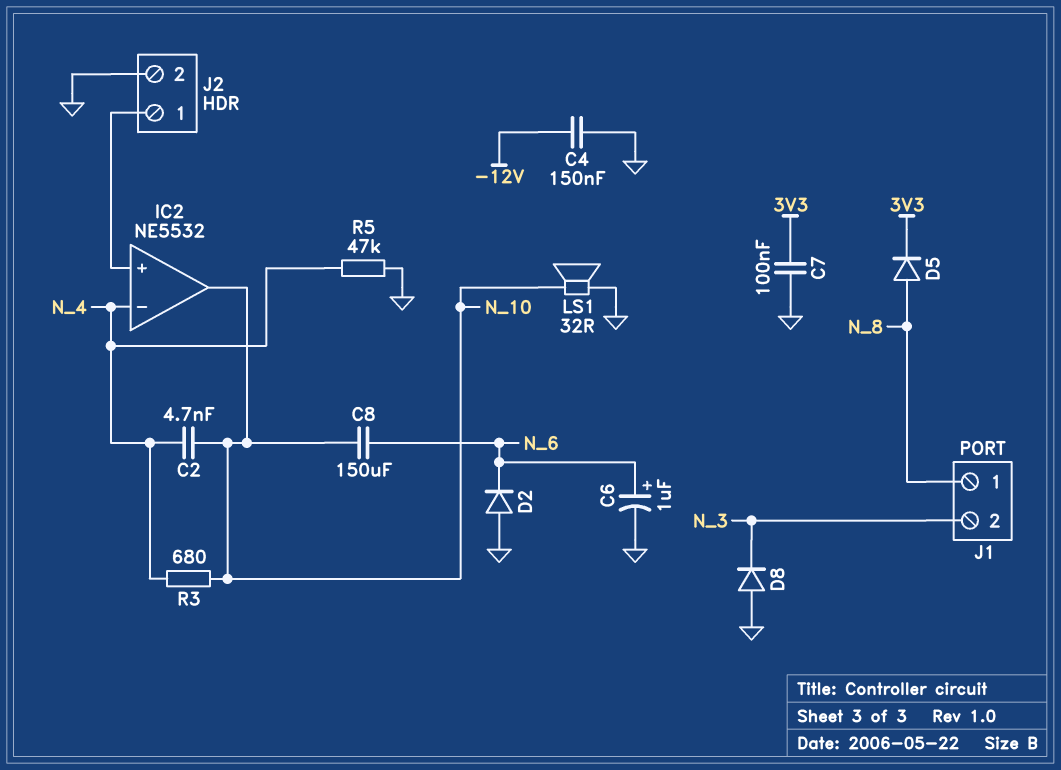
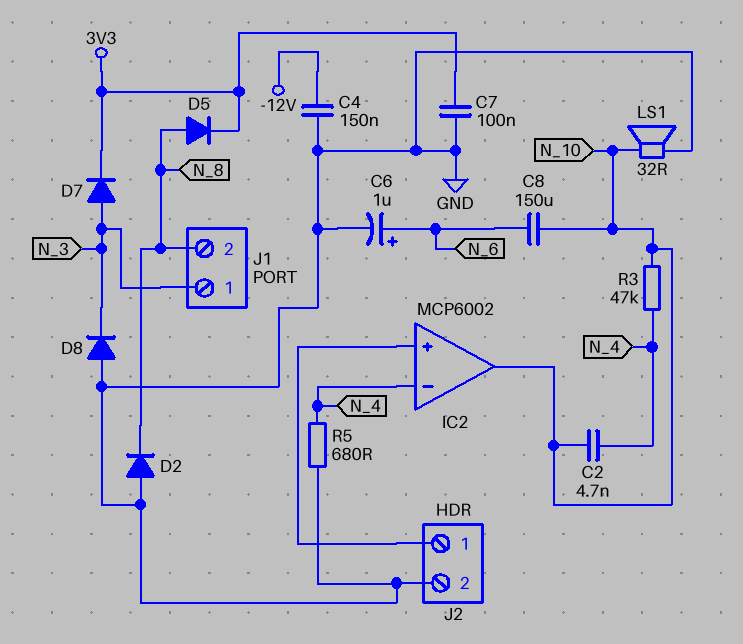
D2: diode (A GND, K N_6) -> diode (A GND, K N_8)
D7: none -> diode (A N_3, K 3V3)
IC2: NE5532 -> MCP6002
J1 pin 1: N_8 -> N_3
J1 pin 2: N_3 -> N_8
R3: 680 (N_4, N_10) -> 47k (N_4, N_10)
R5: 47k (GND, N_4) -> 680 (GND, N_4)

